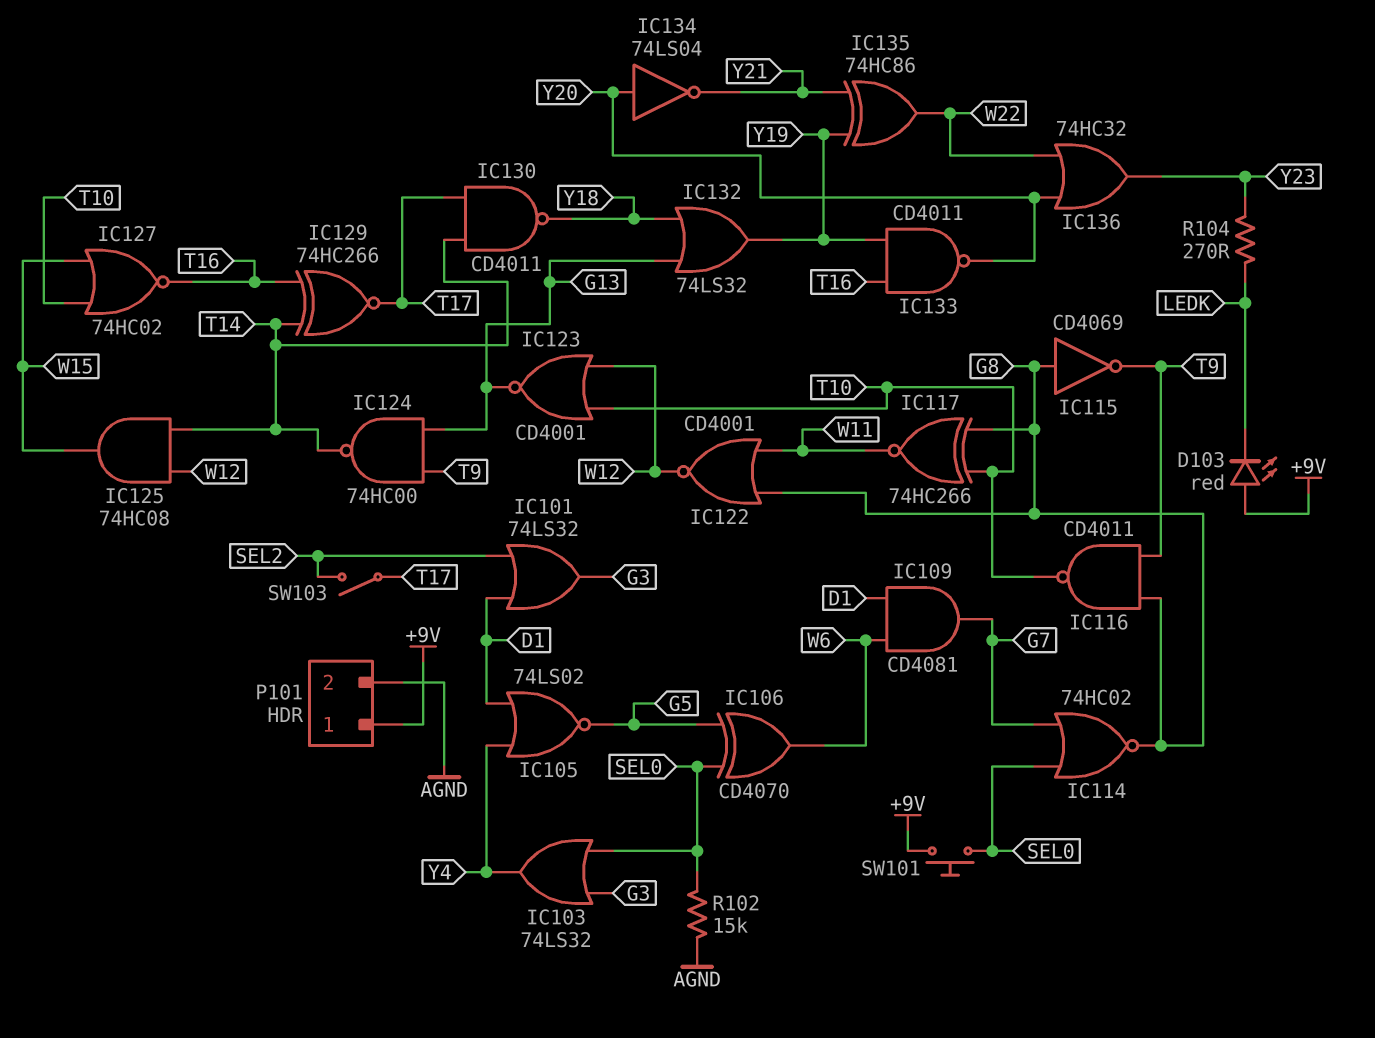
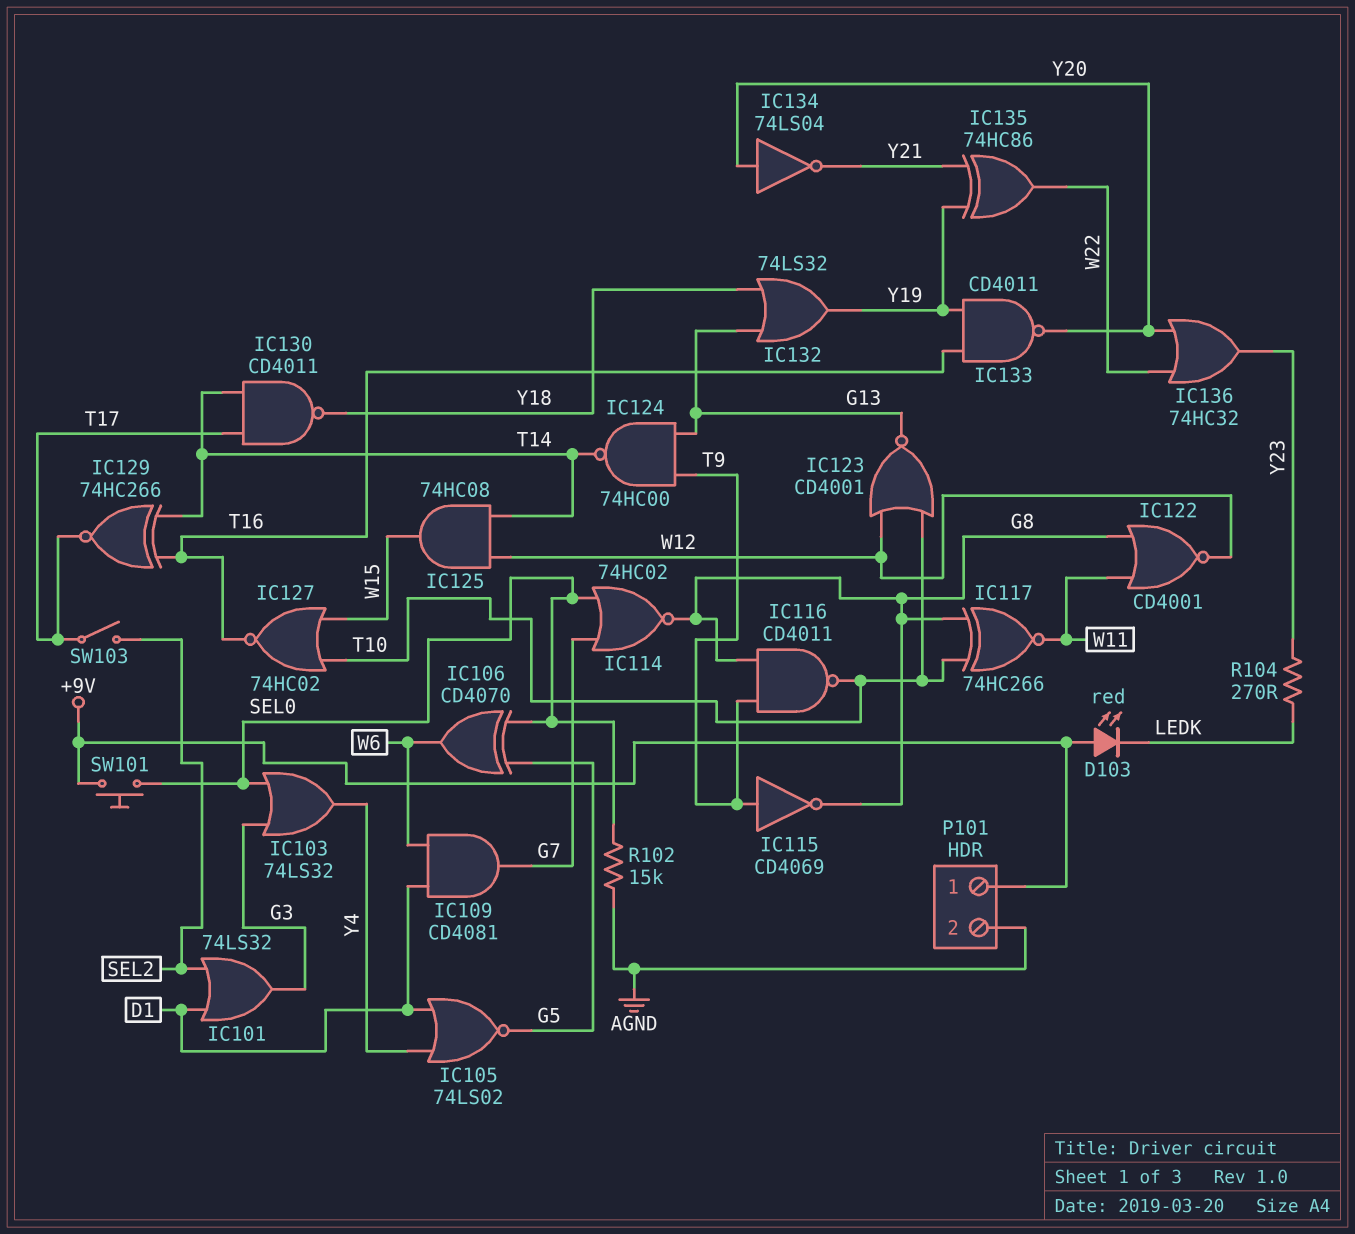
IC115: NOT CD4069 (in G8, out T9) -> NOT CD4069 (in T9, out G8)

